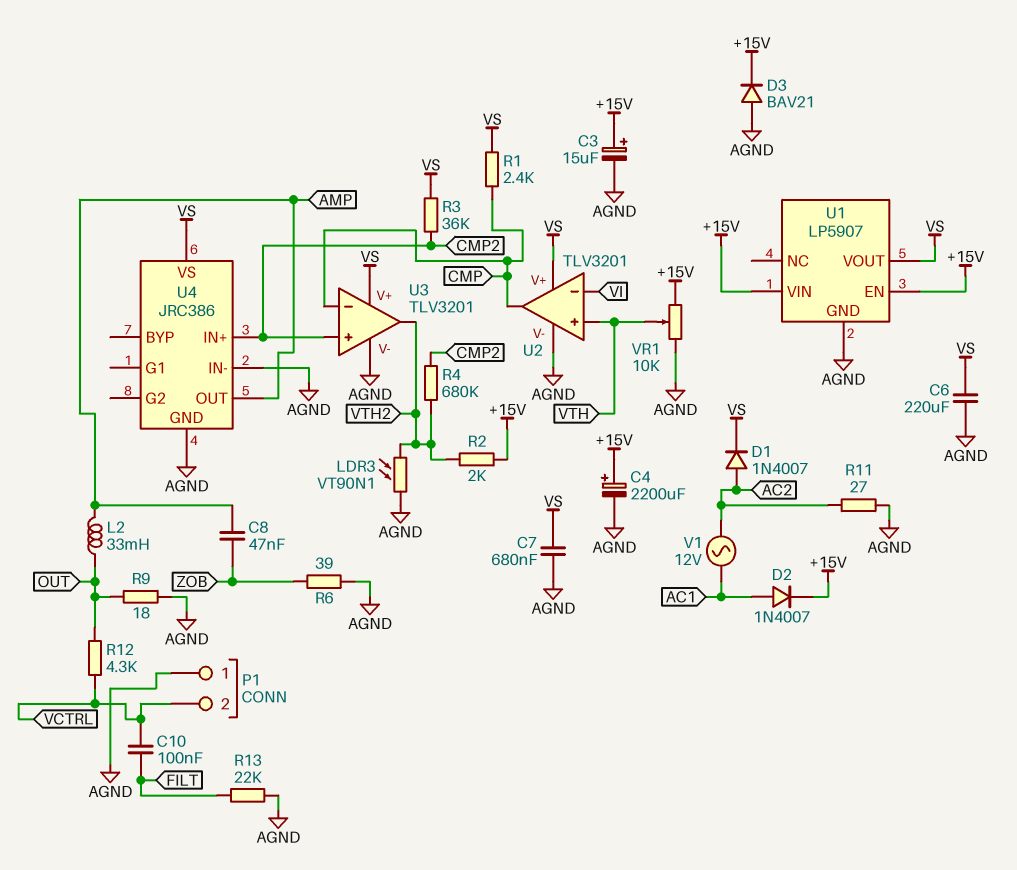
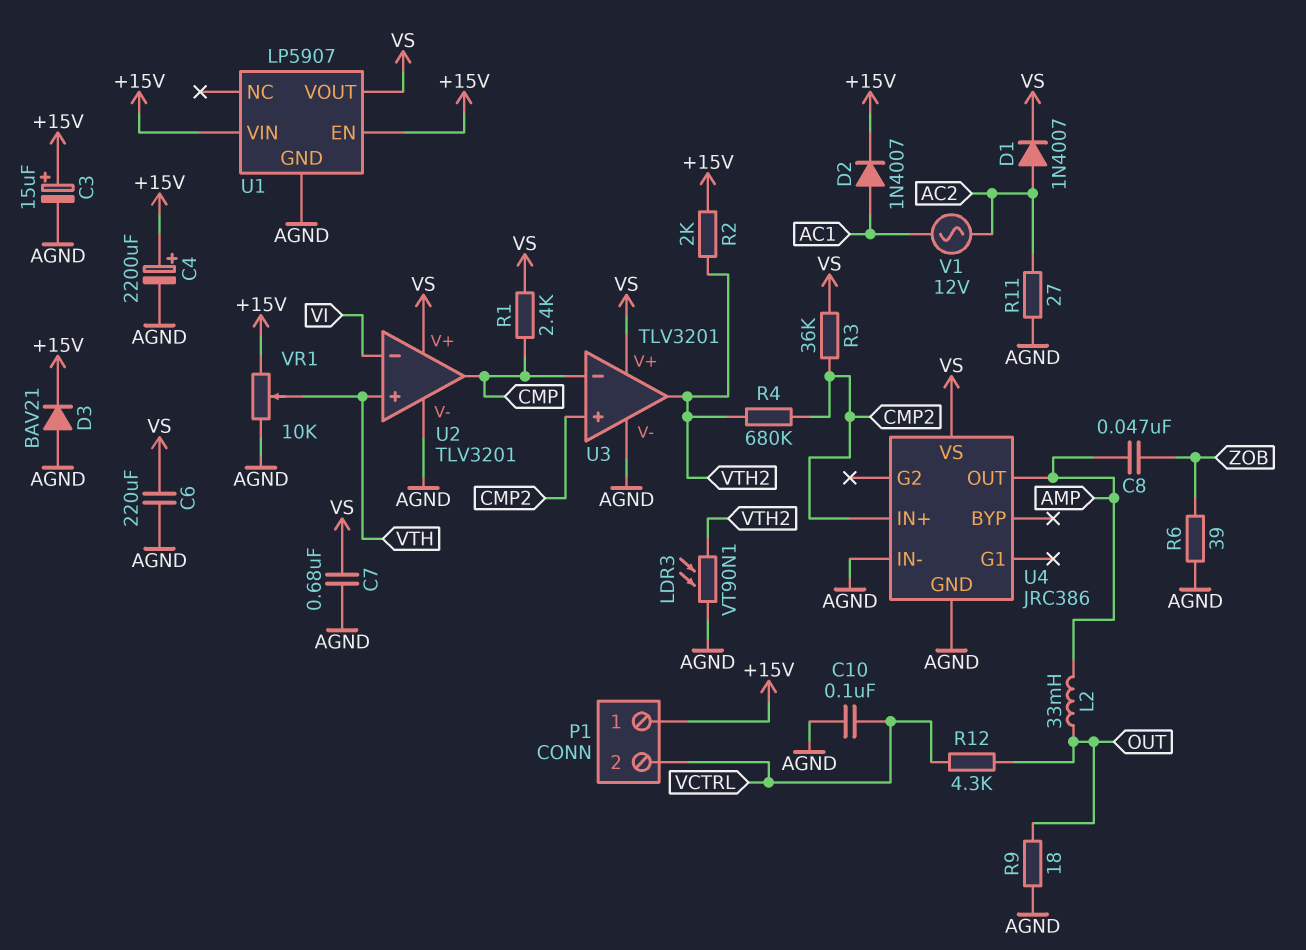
C10: 100nF (FILT, VCTRL) -> 100nF (AGND, VCTRL)
P1 pin 1: AGND -> +15V
R13: 22k (AGND, FILT) -> none

